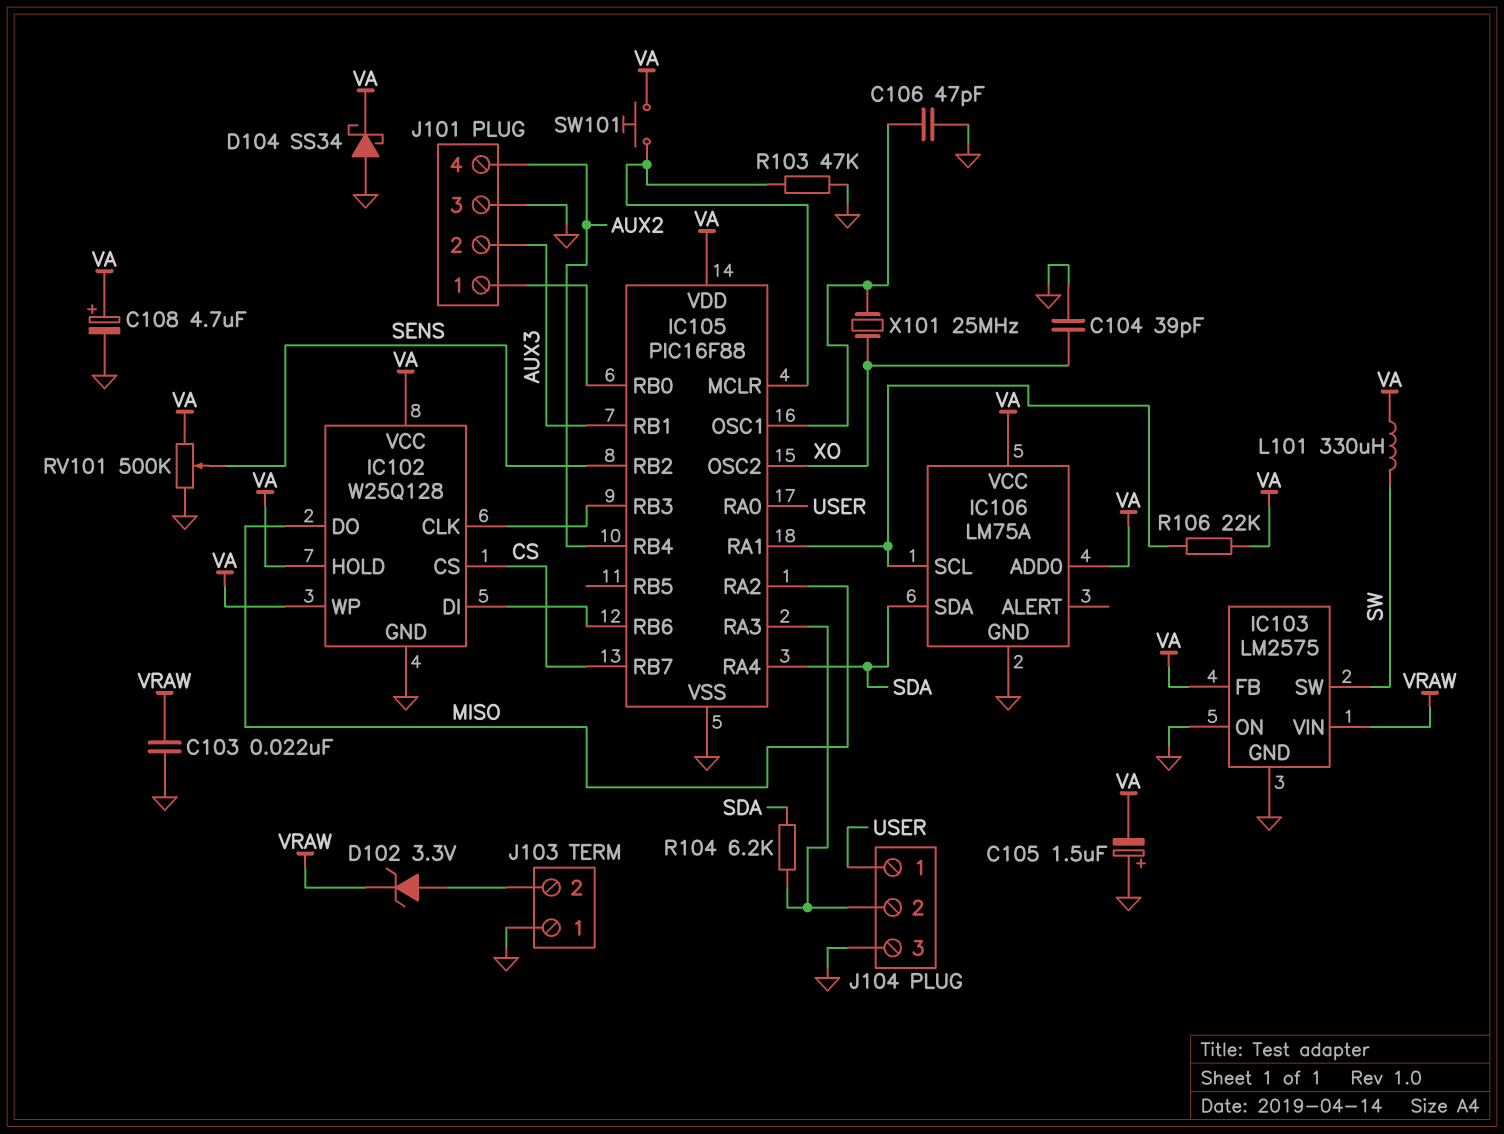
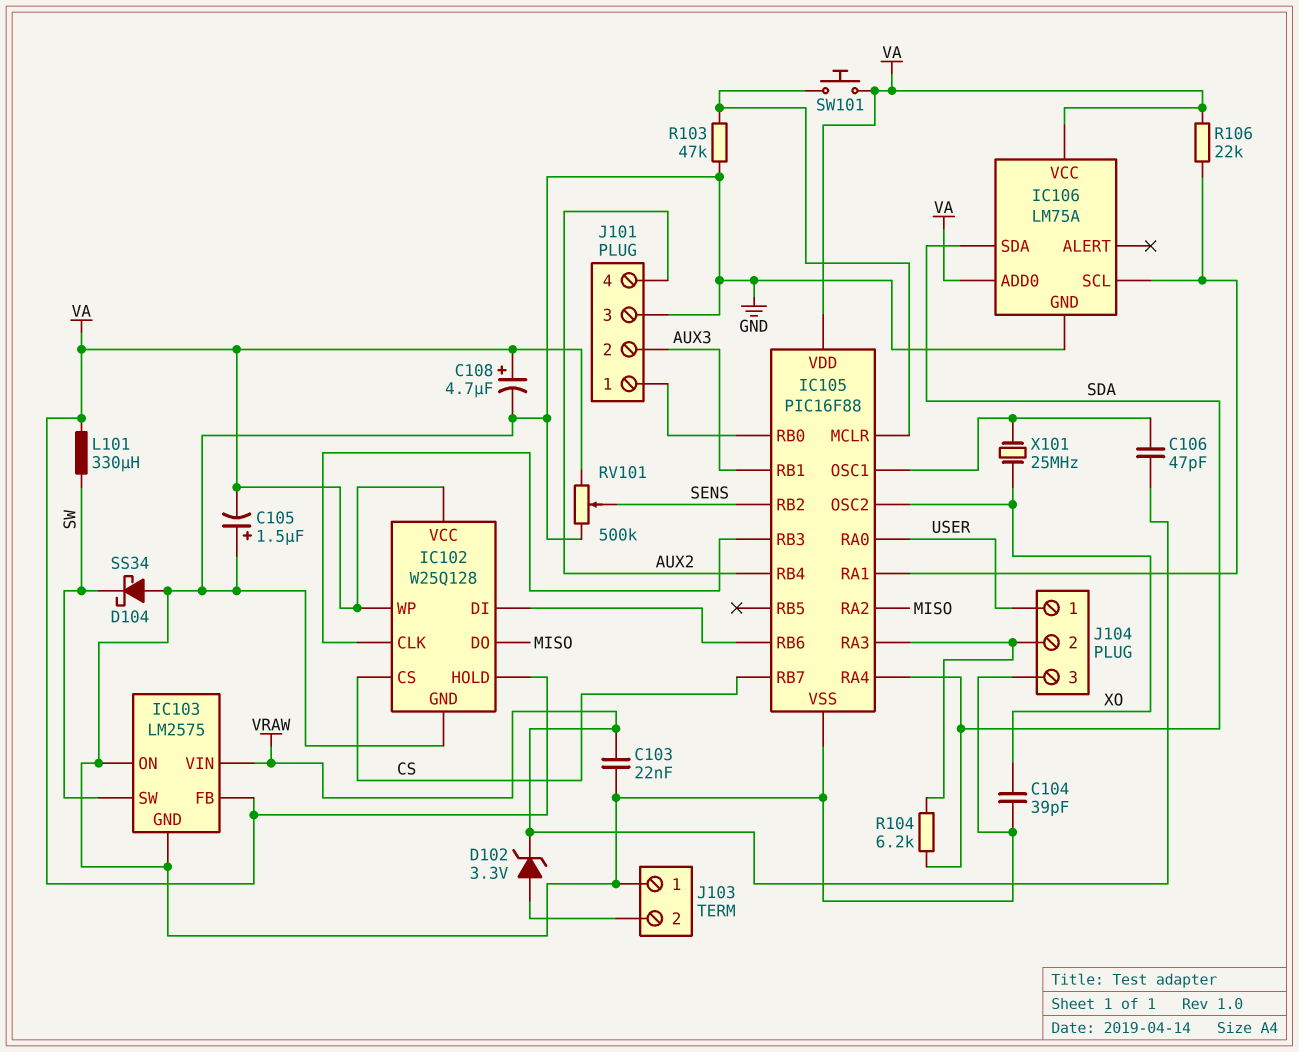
C106: 47pF (GND, IC105/OSC1) -> 47pF (IC105/OSC1, VRAW)
D104: schottky SS34 (A GND, K VA) -> schottky SS34 (A GND, K SW)

